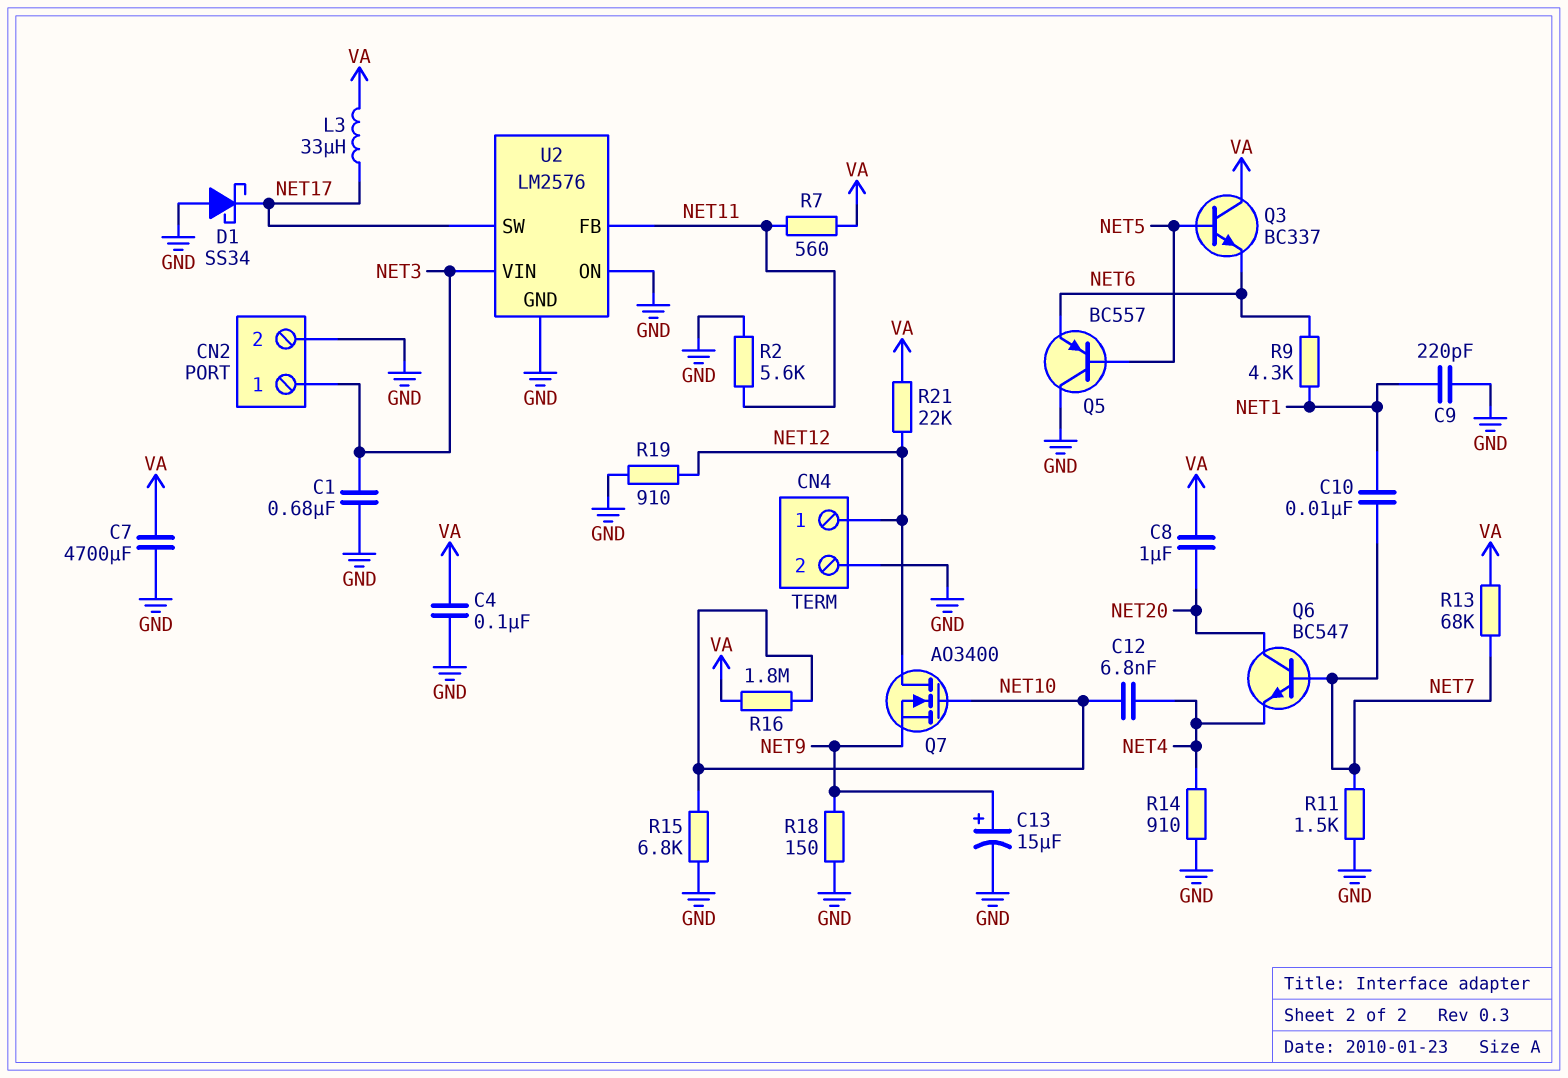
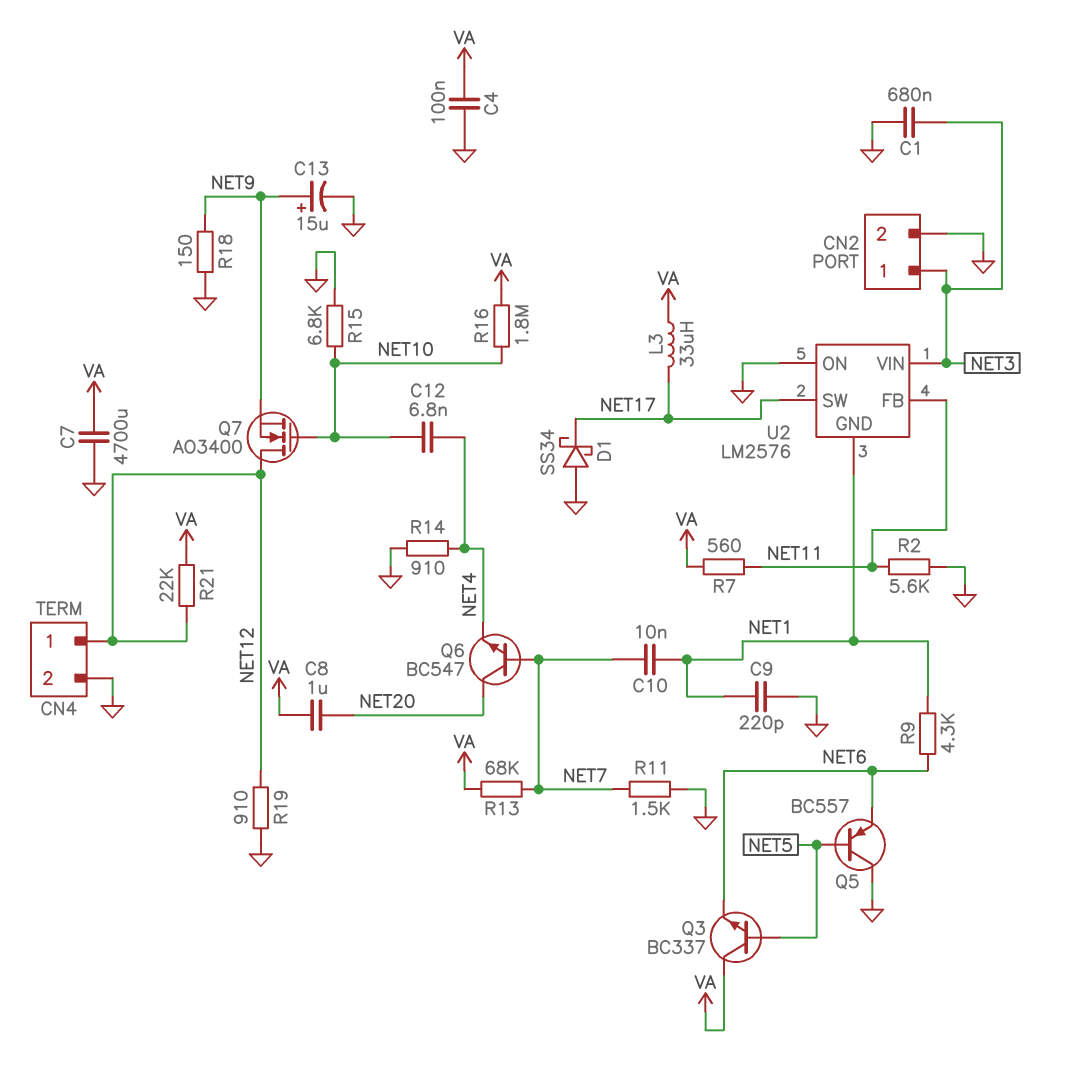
U2 pin GND: GND -> NET1

